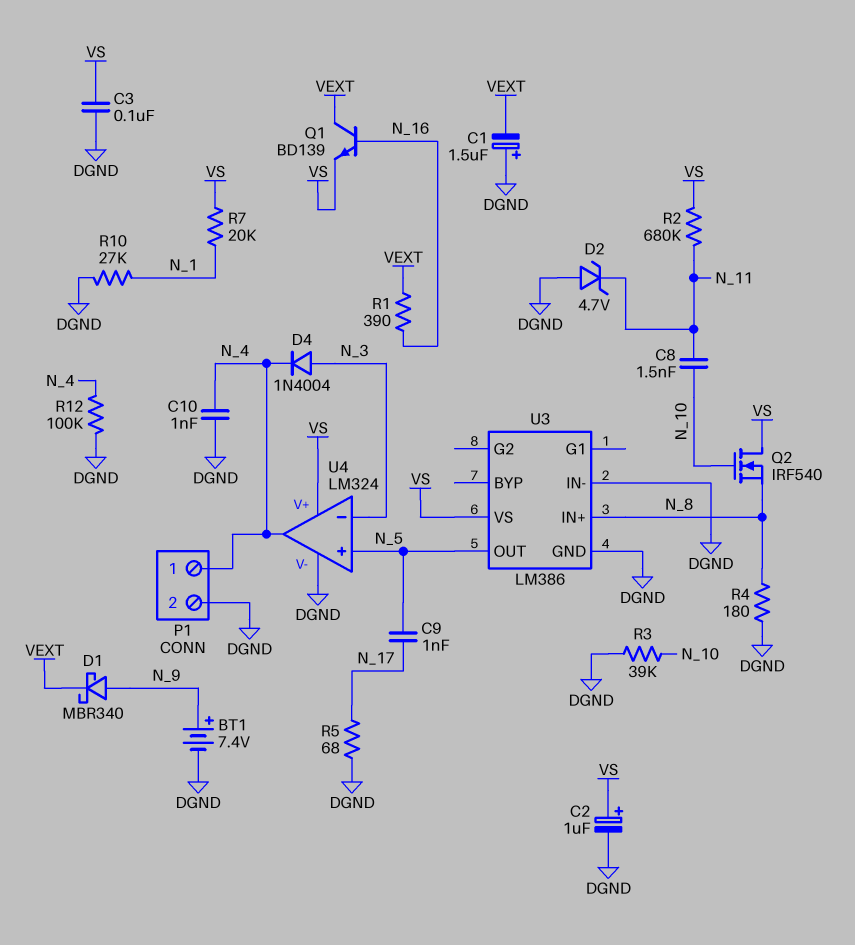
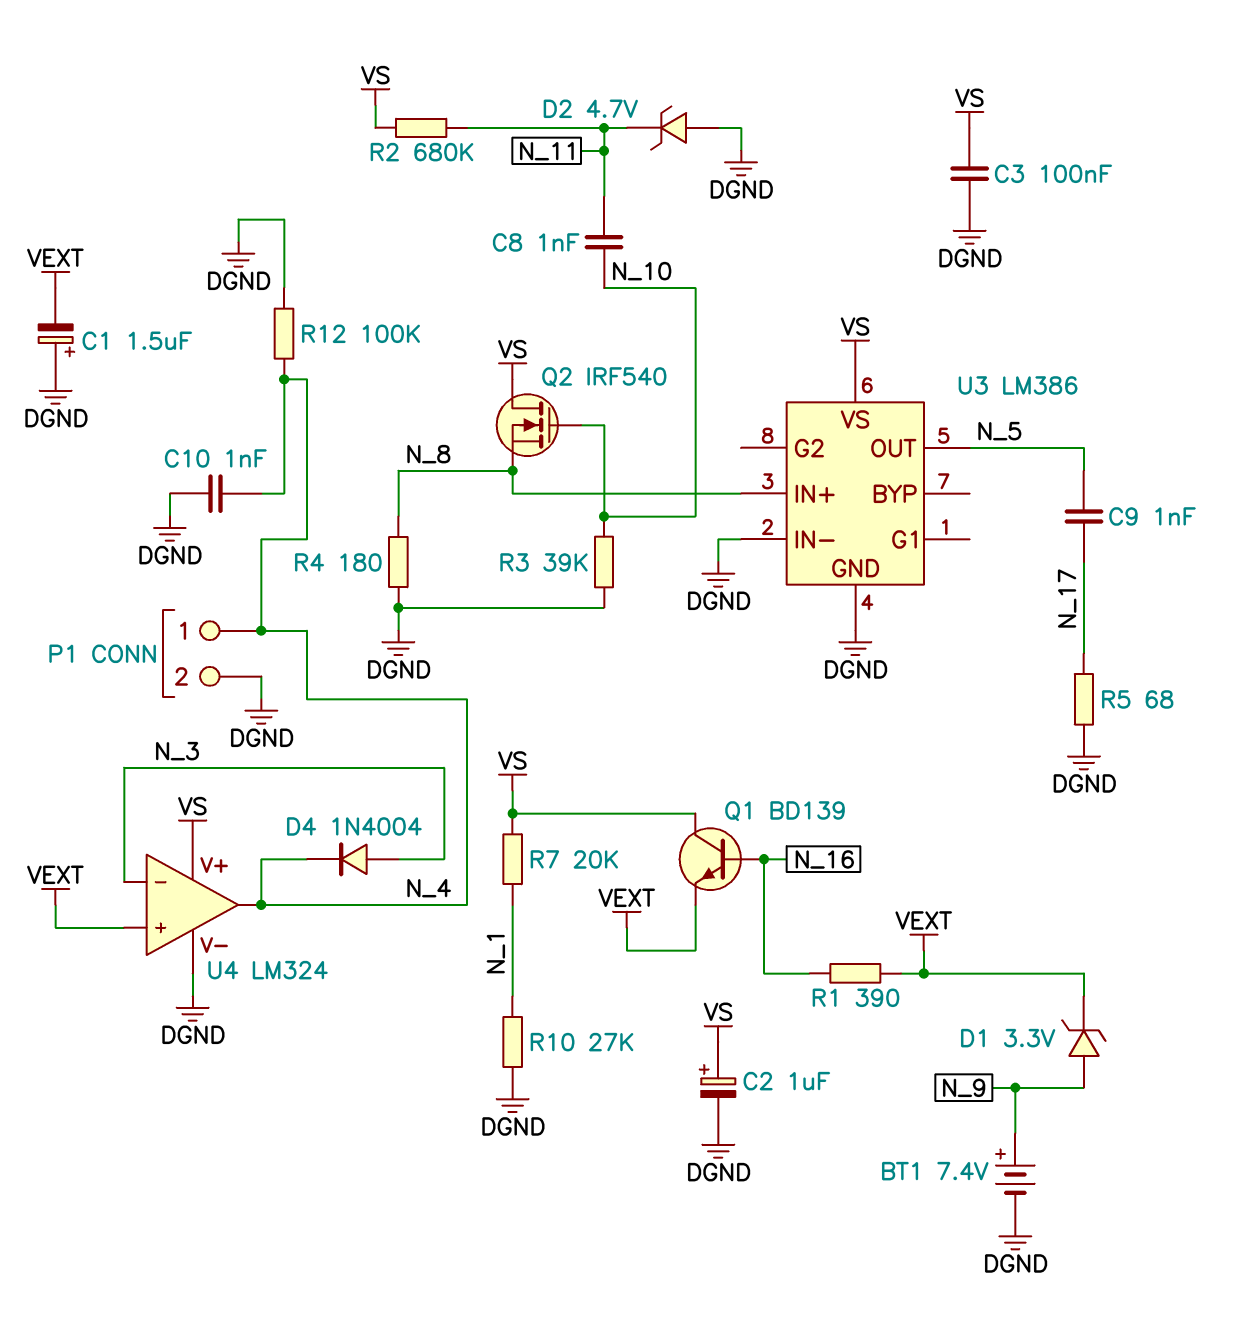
C8: 1.5nF (N_10, N_11) -> 1nF (N_10, N_11)
D1: schottky MBR340 (A N_9, K VEXT) -> zener 3.3V (A N_9, K VEXT)
Q1: NPN BD139 (B N_16, C VEXT, E VS) -> NPN BD139 (B N_16, C VS, E VEXT)
U4 pin in+: N_5 -> VEXT

